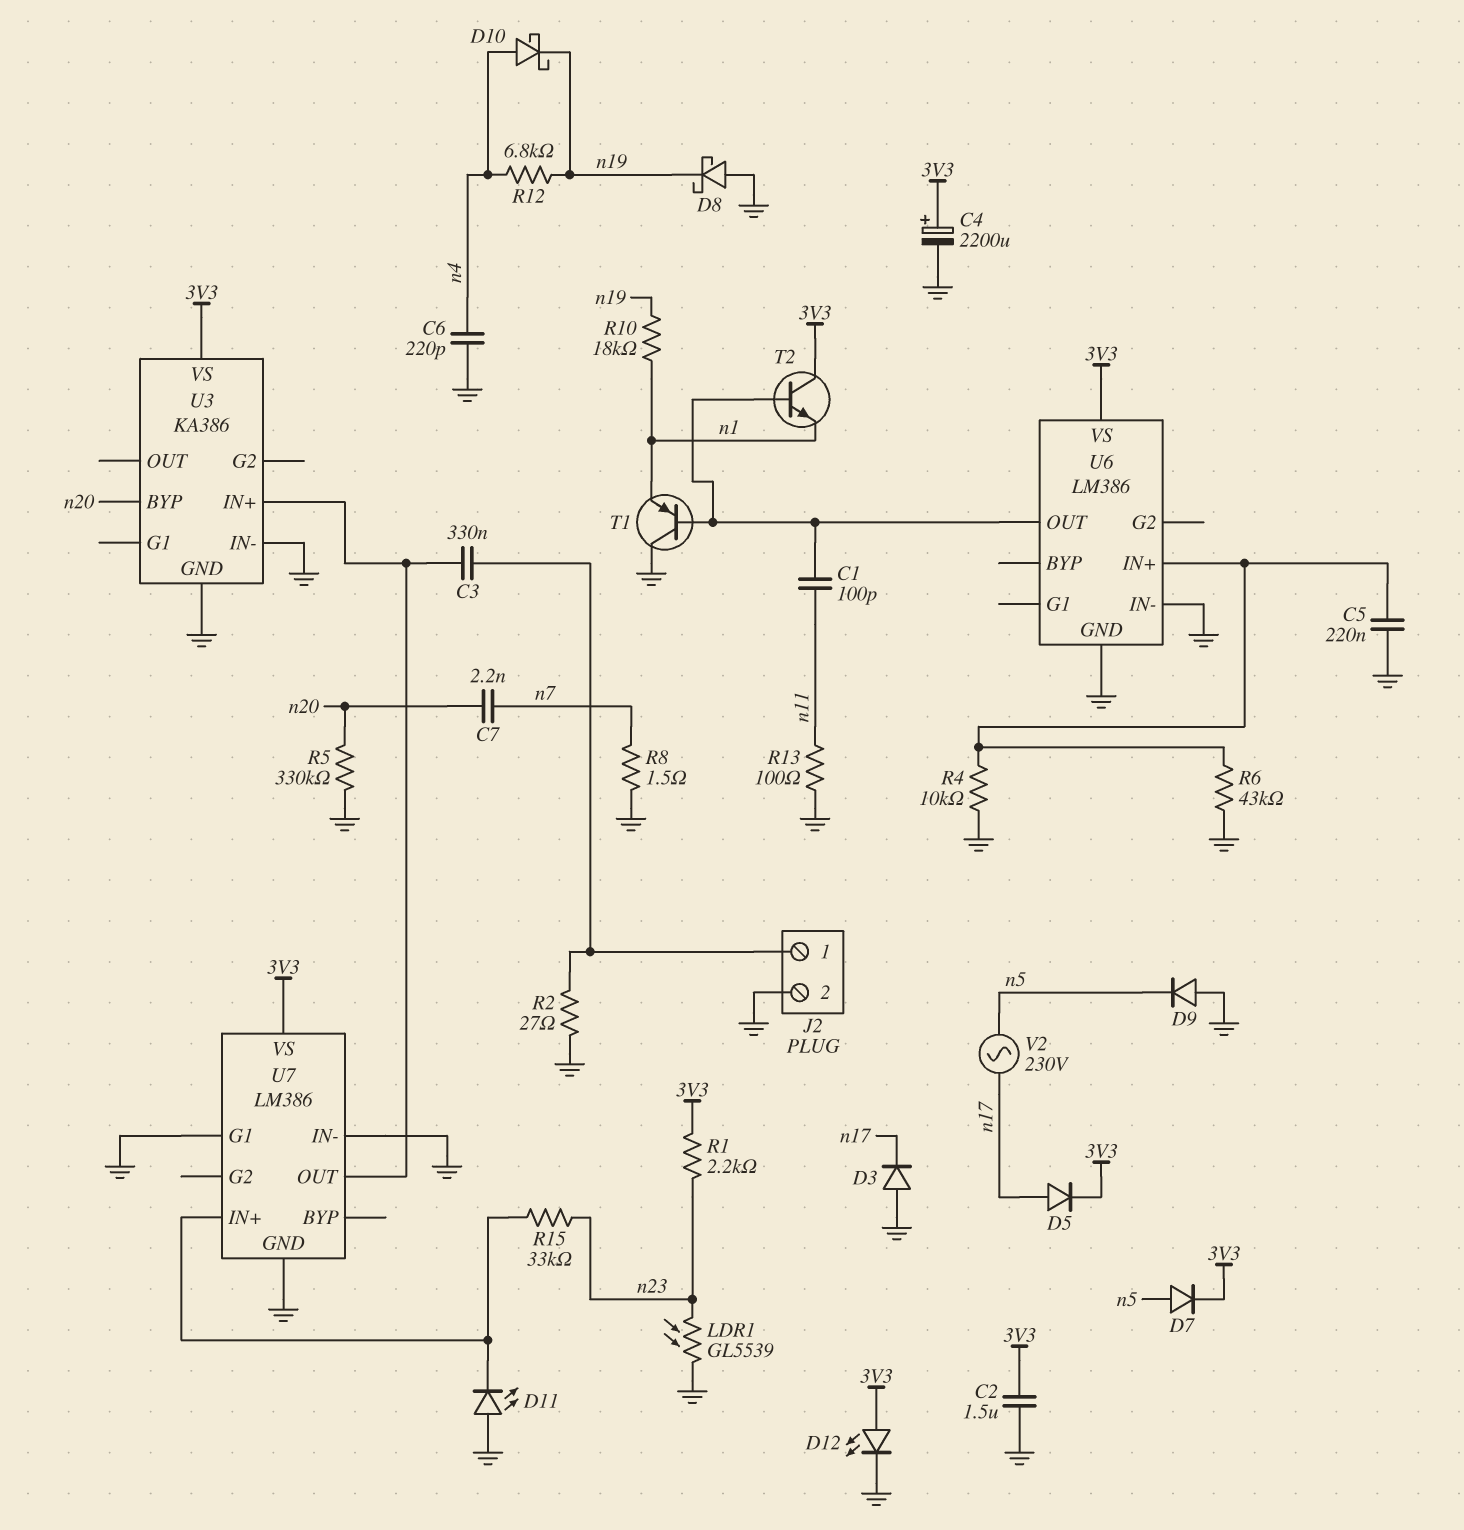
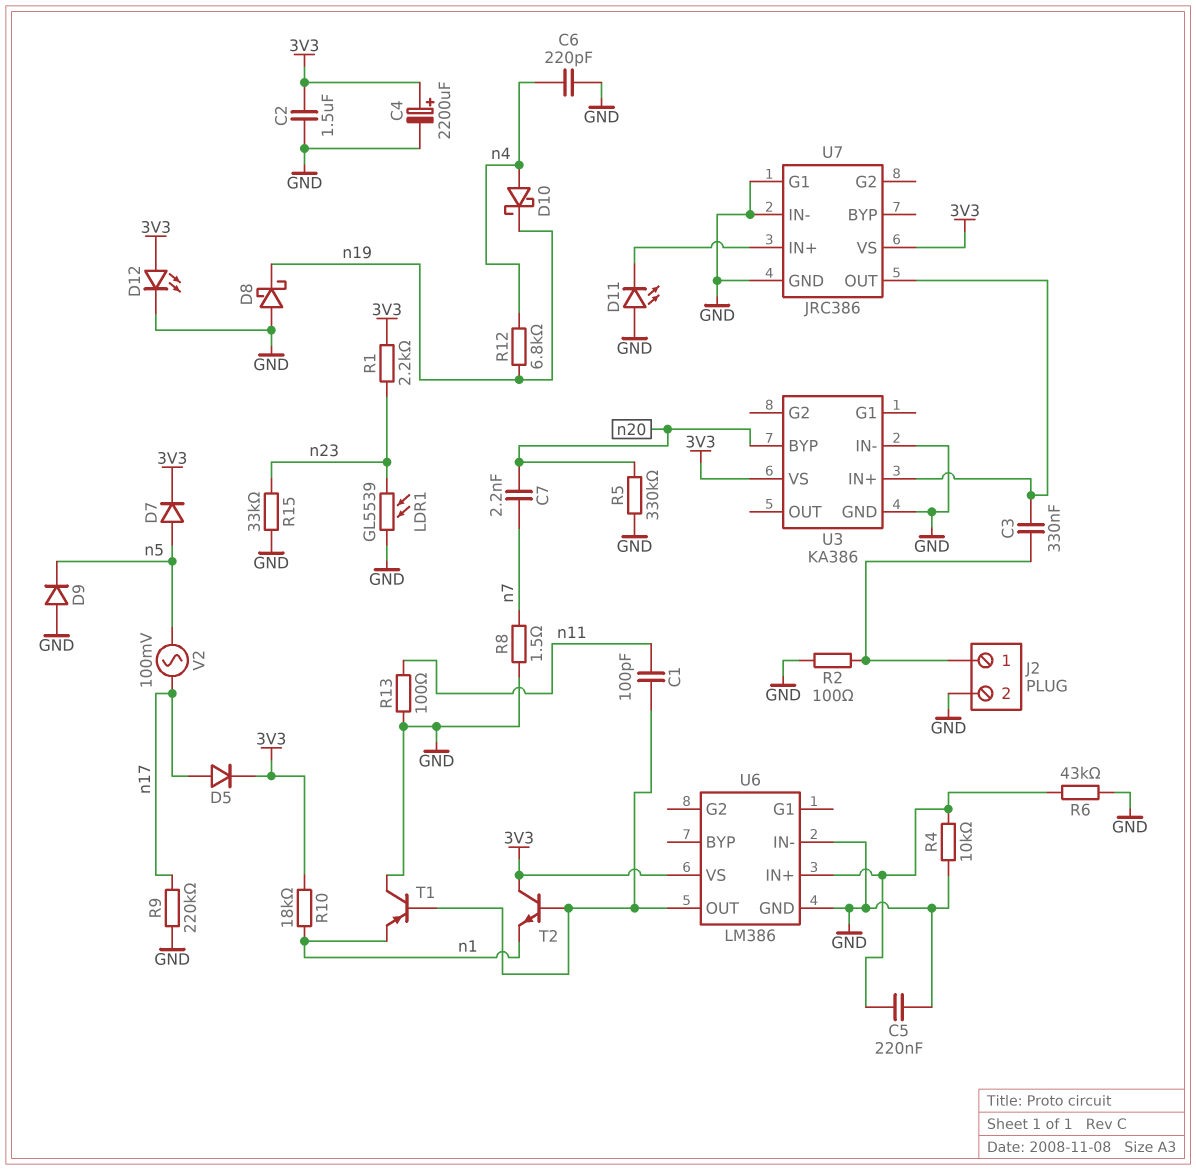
D3: diode (A GND, K n17) -> none
R2: 27 (GND, J2/1) -> 100 (GND, J2/1)
R9: none -> 220k (GND, n17)
R10: 18k (n1, n19) -> 18k (3V3, n1)
R15: 33k (U7/IN+, n23) -> 33k (GND, n23)
U7: LM386 -> JRC386
V2: AC 230V (n5, n17) -> AC 100mV (n5, n17)

